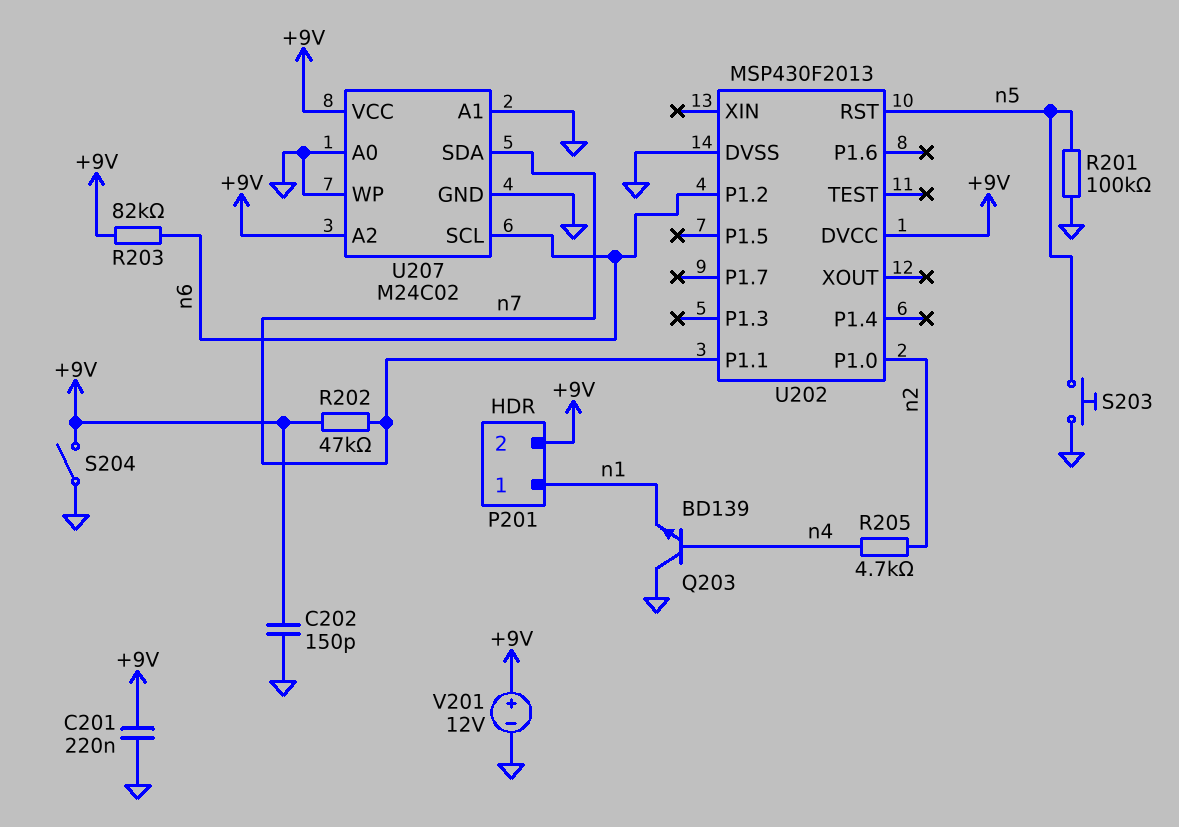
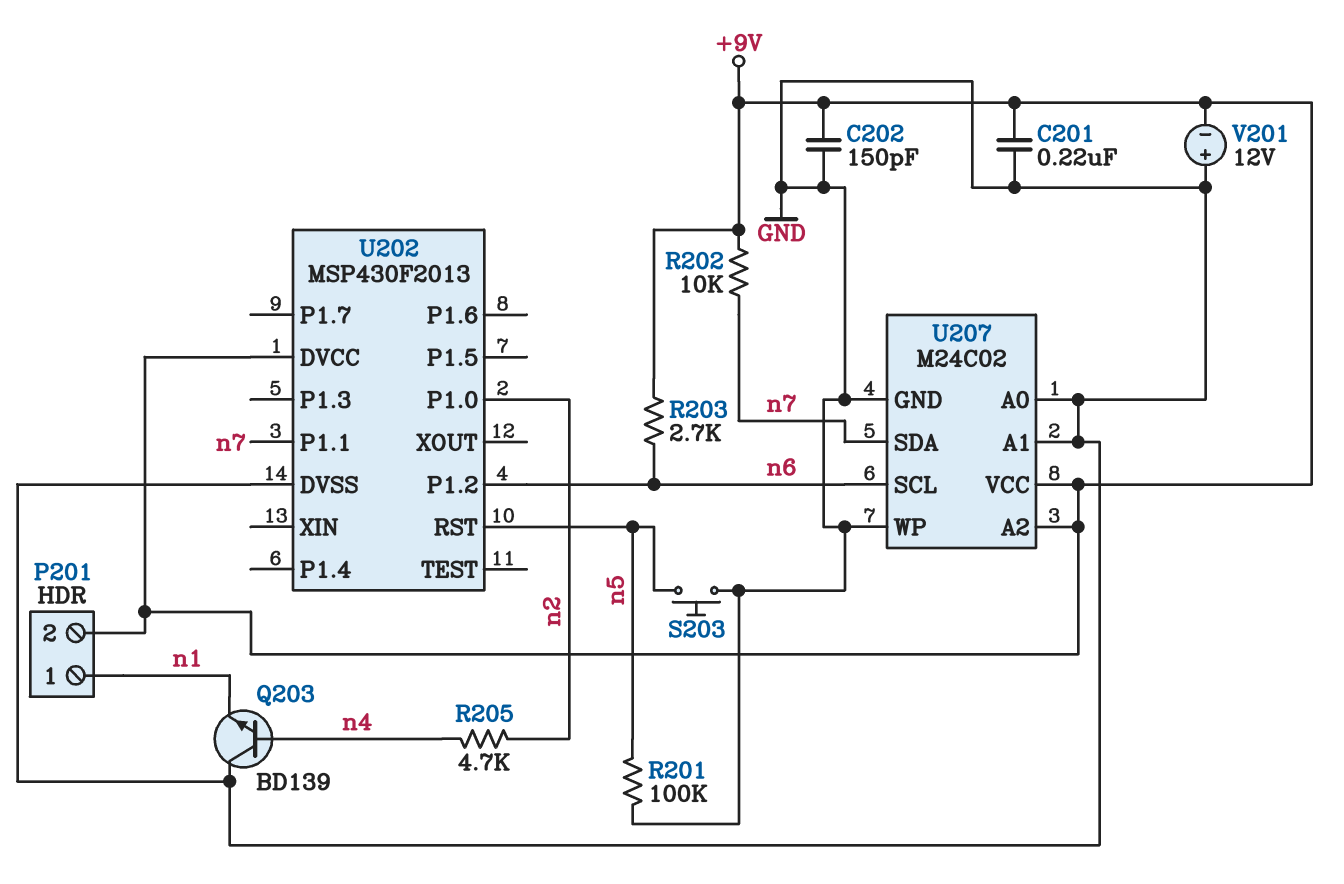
R202: 47k (+9V, n7) -> 10k (+9V, n7)
R203: 82k (+9V, n6) -> 2.7k (+9V, n6)
S204: switch (+9V, GND) -> none
V201: 12V (plus +9V, minus GND) -> 12V (plus GND, minus +9V)

